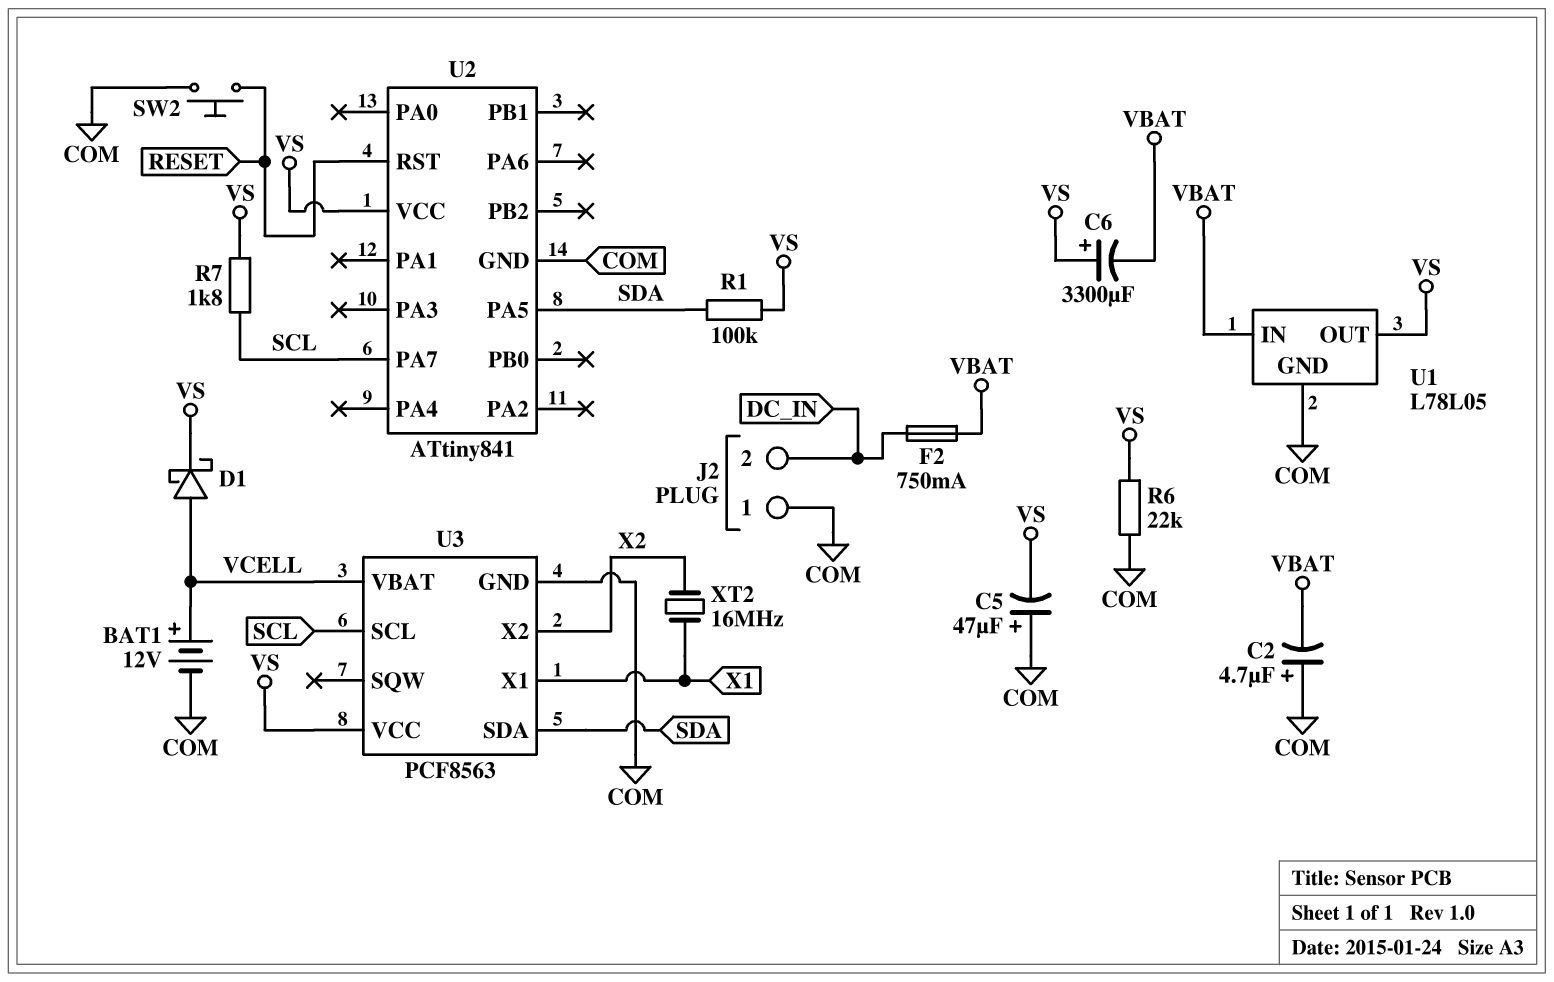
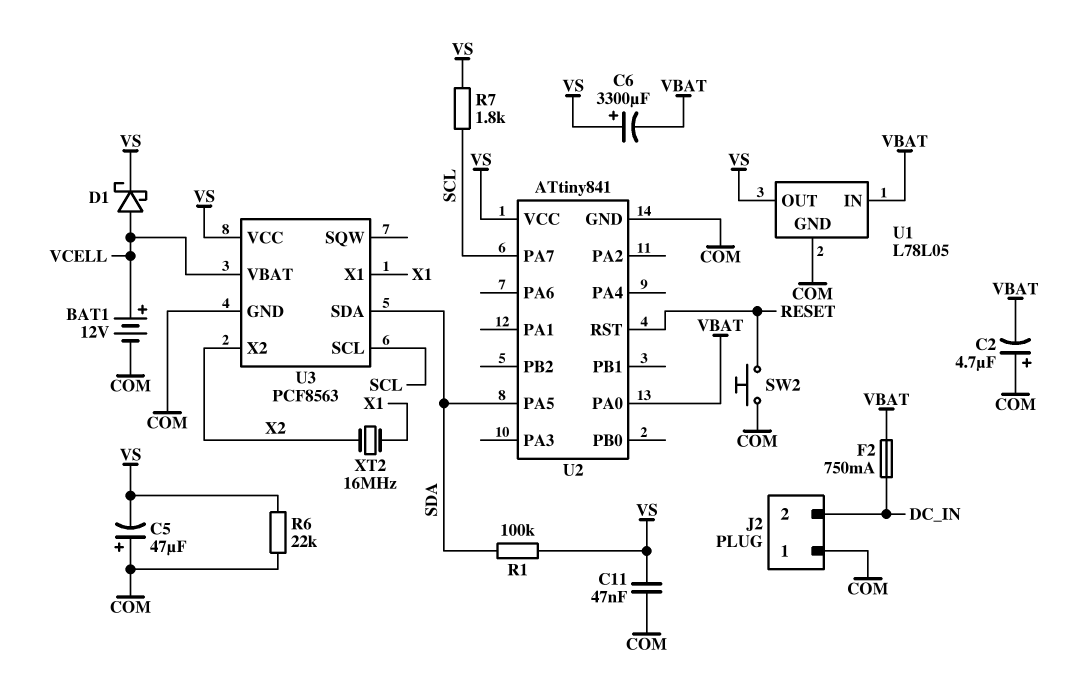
C11: none -> 47nF (COM, VS)
U2 pin PA0: none -> VBAT

